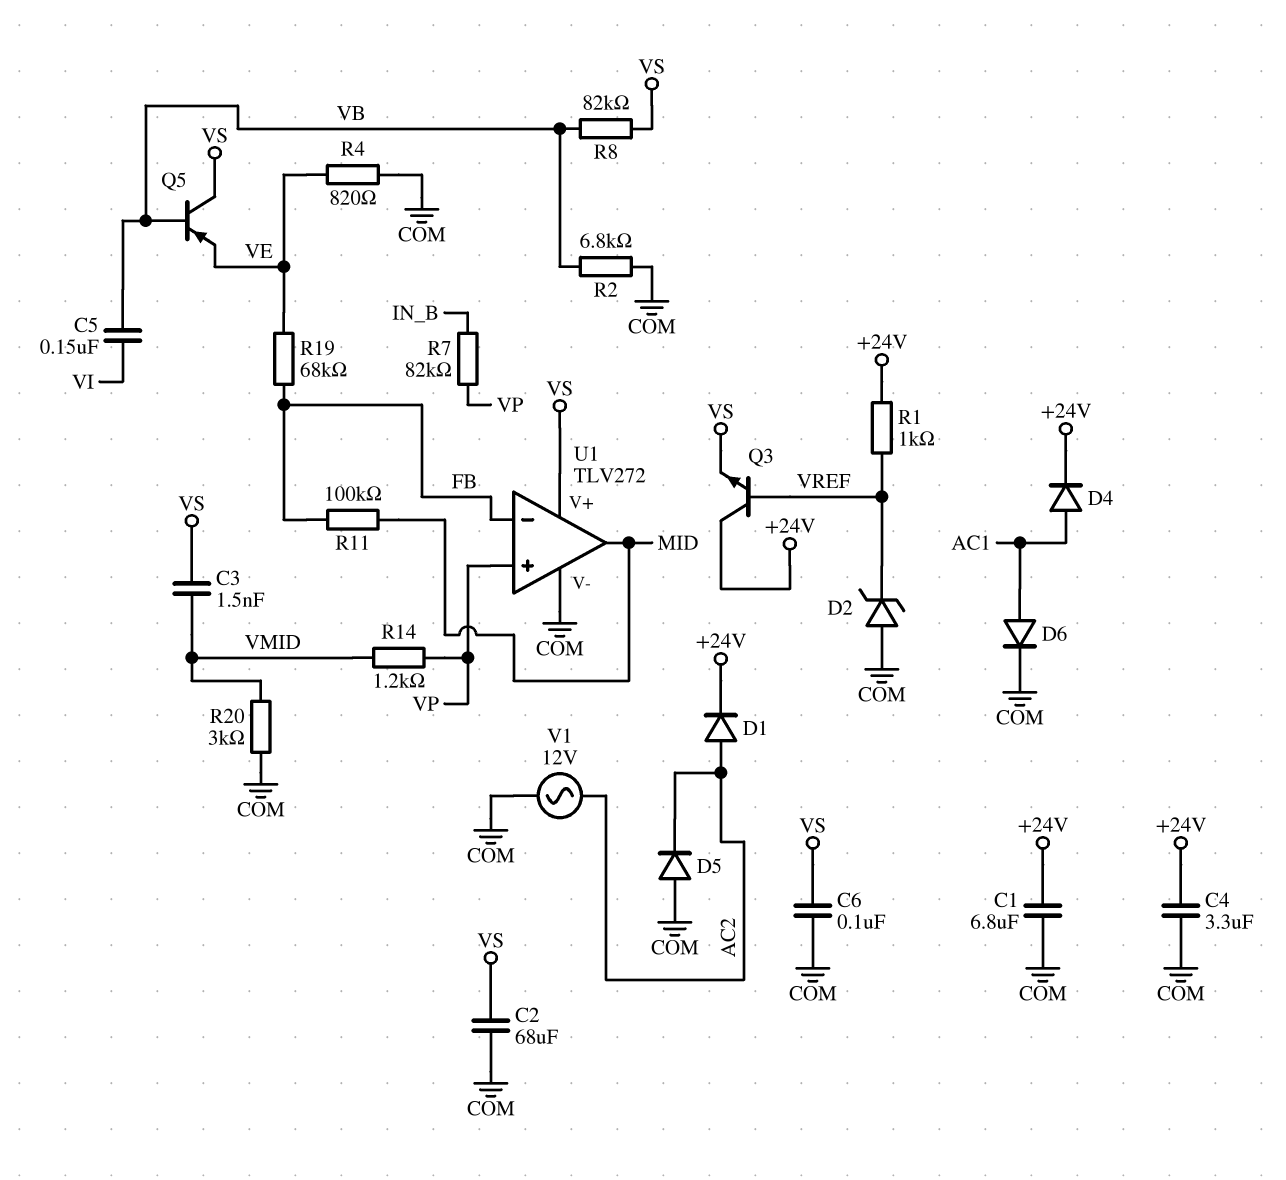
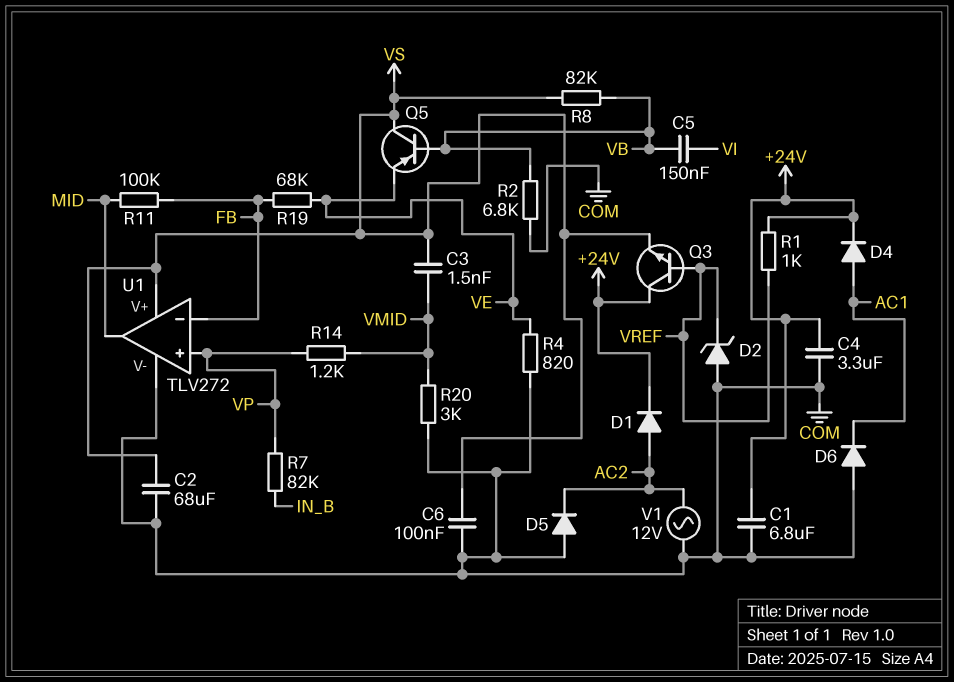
D6: diode (A AC1, K COM) -> diode (A COM, K AC1)

